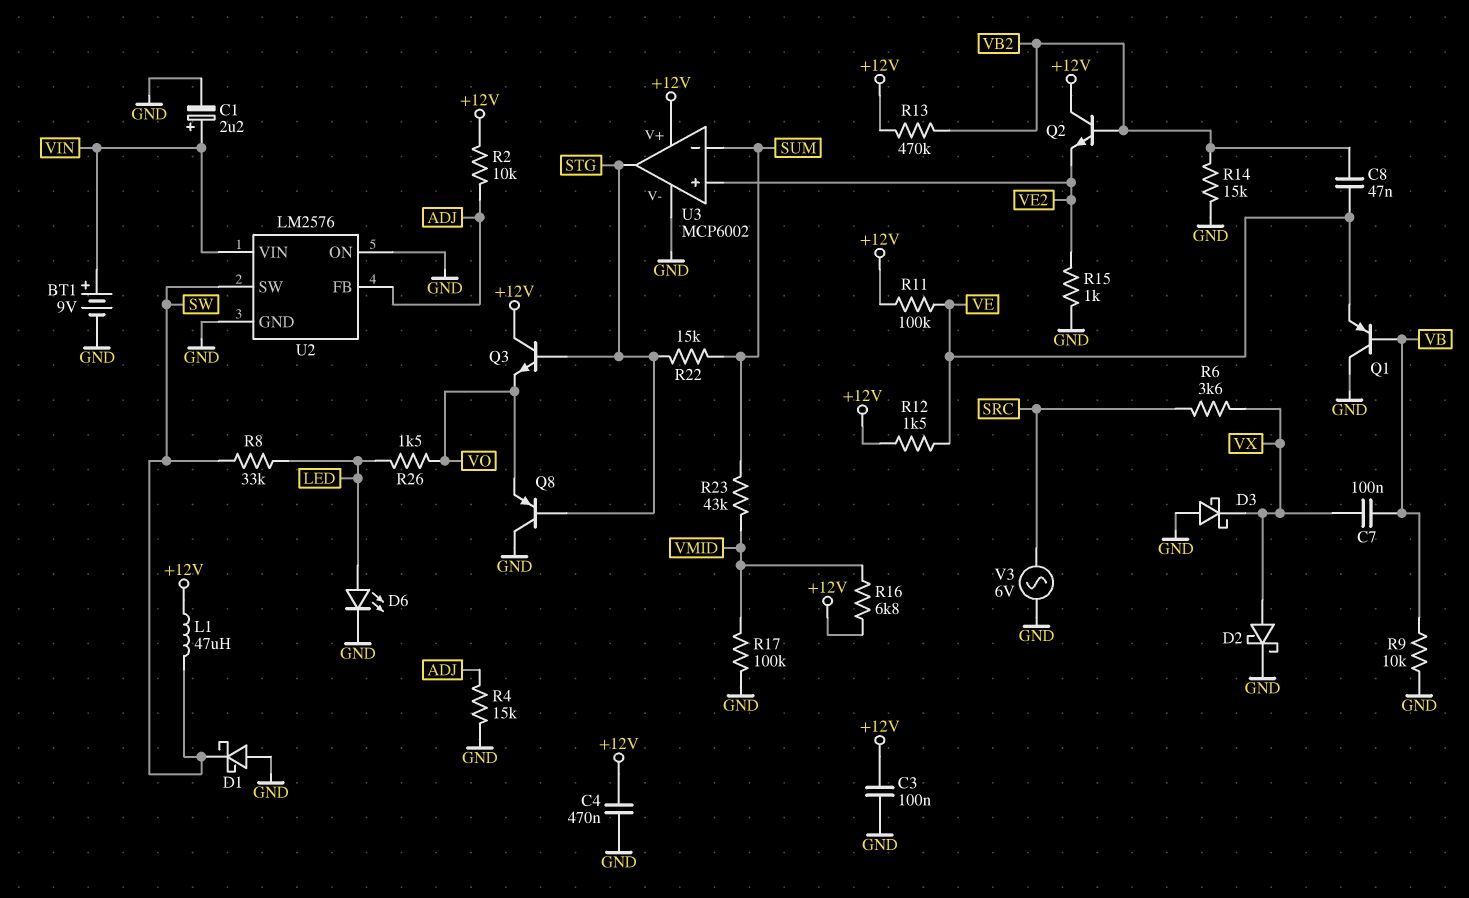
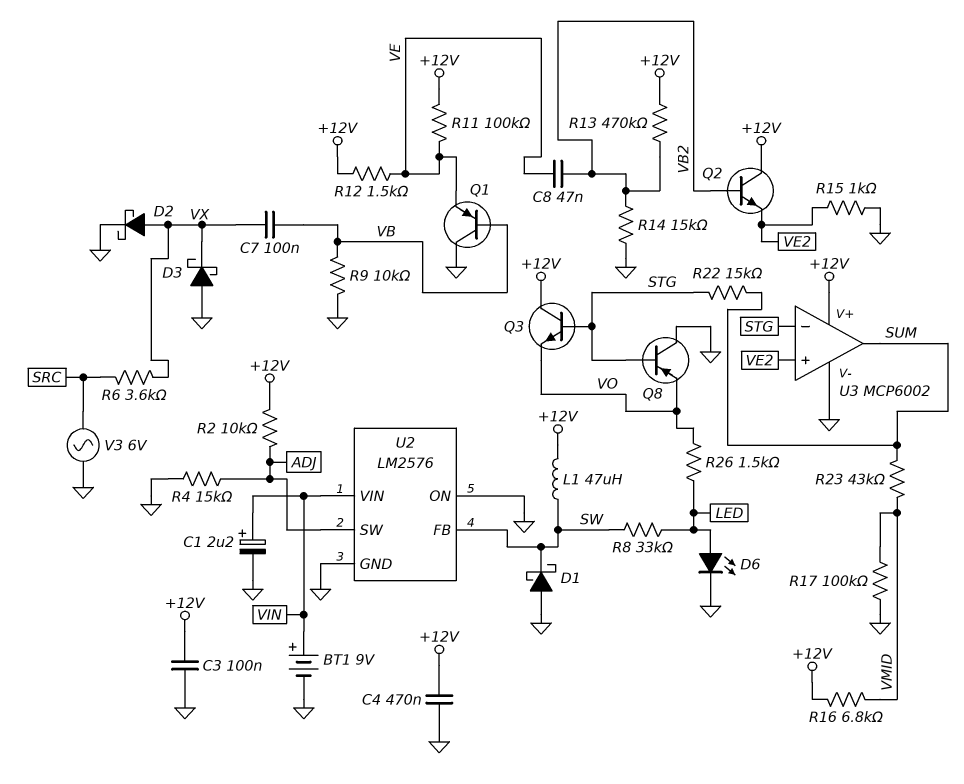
U2 pin FB: ADJ -> SW
U2 pin SW: SW -> ADJ
U3 pin in-: SUM -> STG
U3 pin out: STG -> SUM

